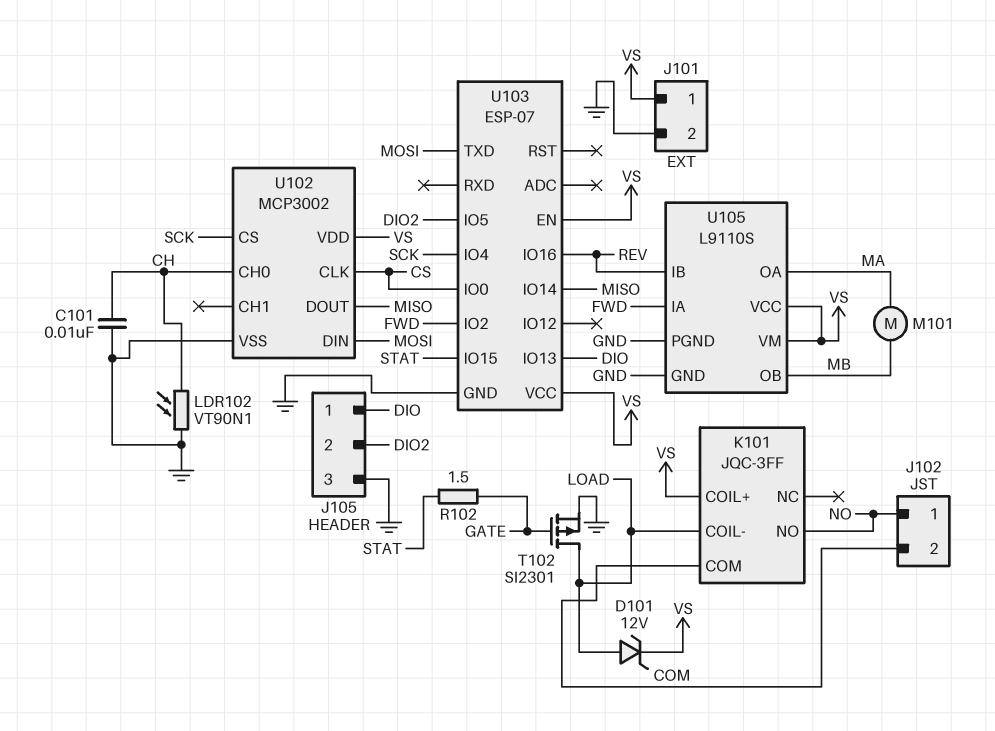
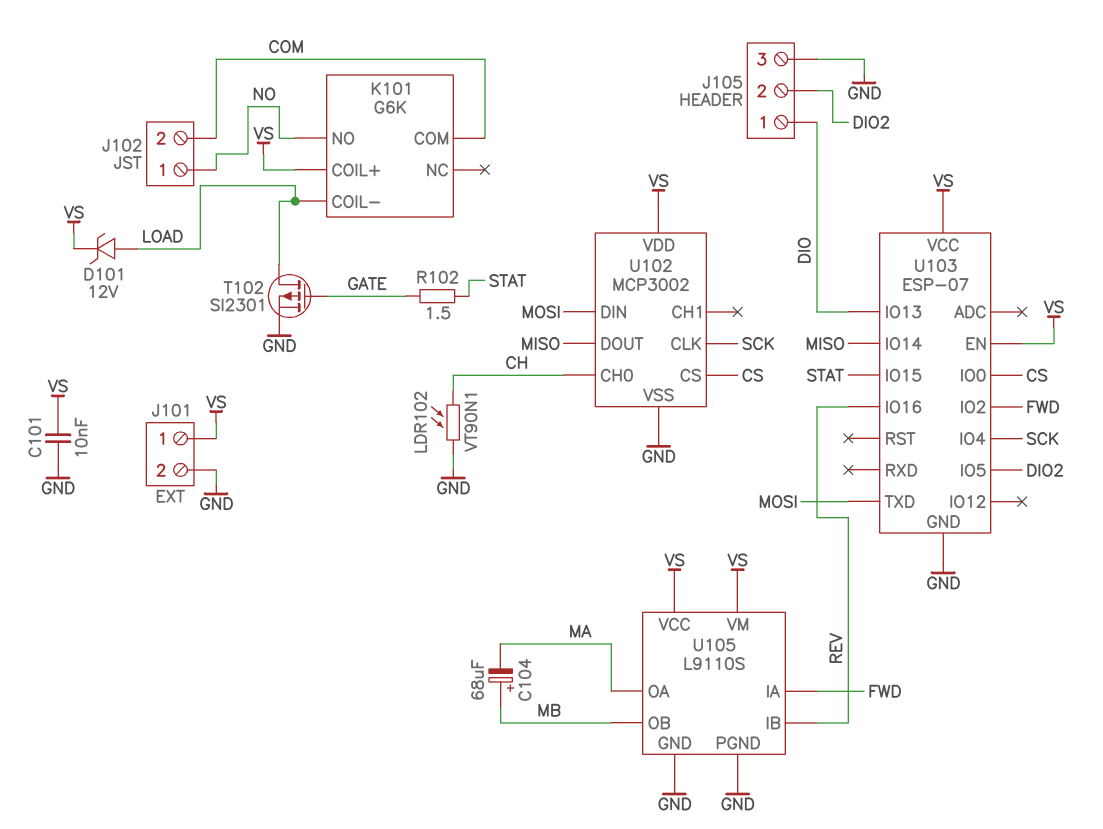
C101: 10nF (CH, GND) -> 10nF (GND, VS)
C104: none -> 68uF (plus MB, minus MA)
K101: JQC-3FF -> G6K
M101: motor (MA, MB) -> none
U102 pin CLK: CS -> SCK
U102 pin CS: SCK -> CS

